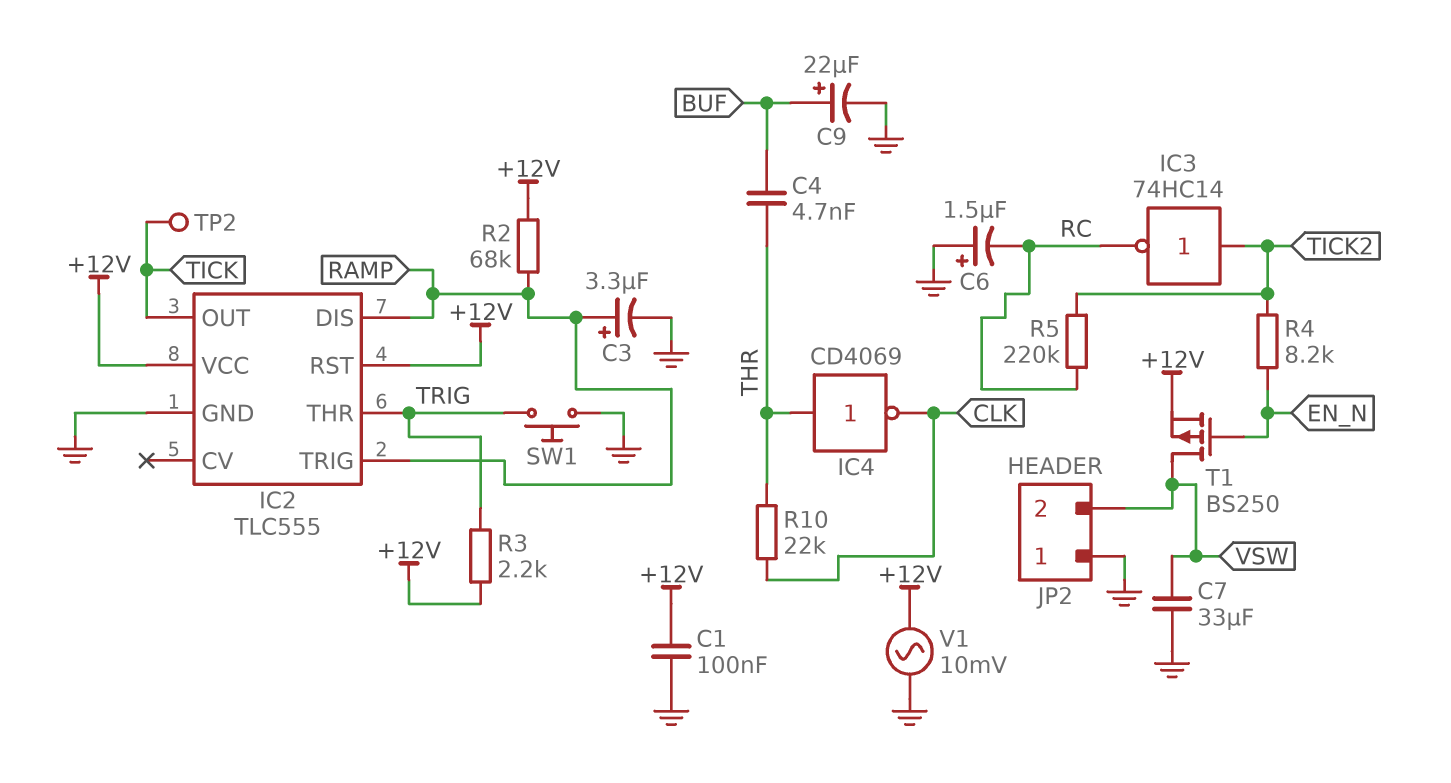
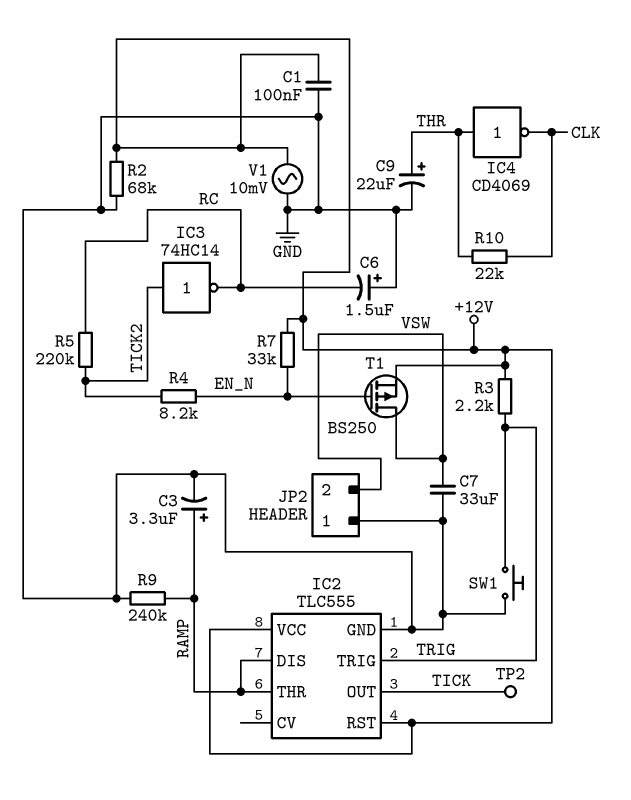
C4: 4.7nF (BUF, THR) -> none
C9: 22uF (plus BUF, minus GND) -> 22uF (plus THR, minus GND)
IC2 pin THR: TRIG -> RAMP
IC2 pin TRIG: RAMP -> TRIG
R2: 68k (+12V, RAMP) -> 68k (+12V, GND)
R7: none -> 33k (+12V, EN_N)
R9: none -> 240k (GND, RAMP)

